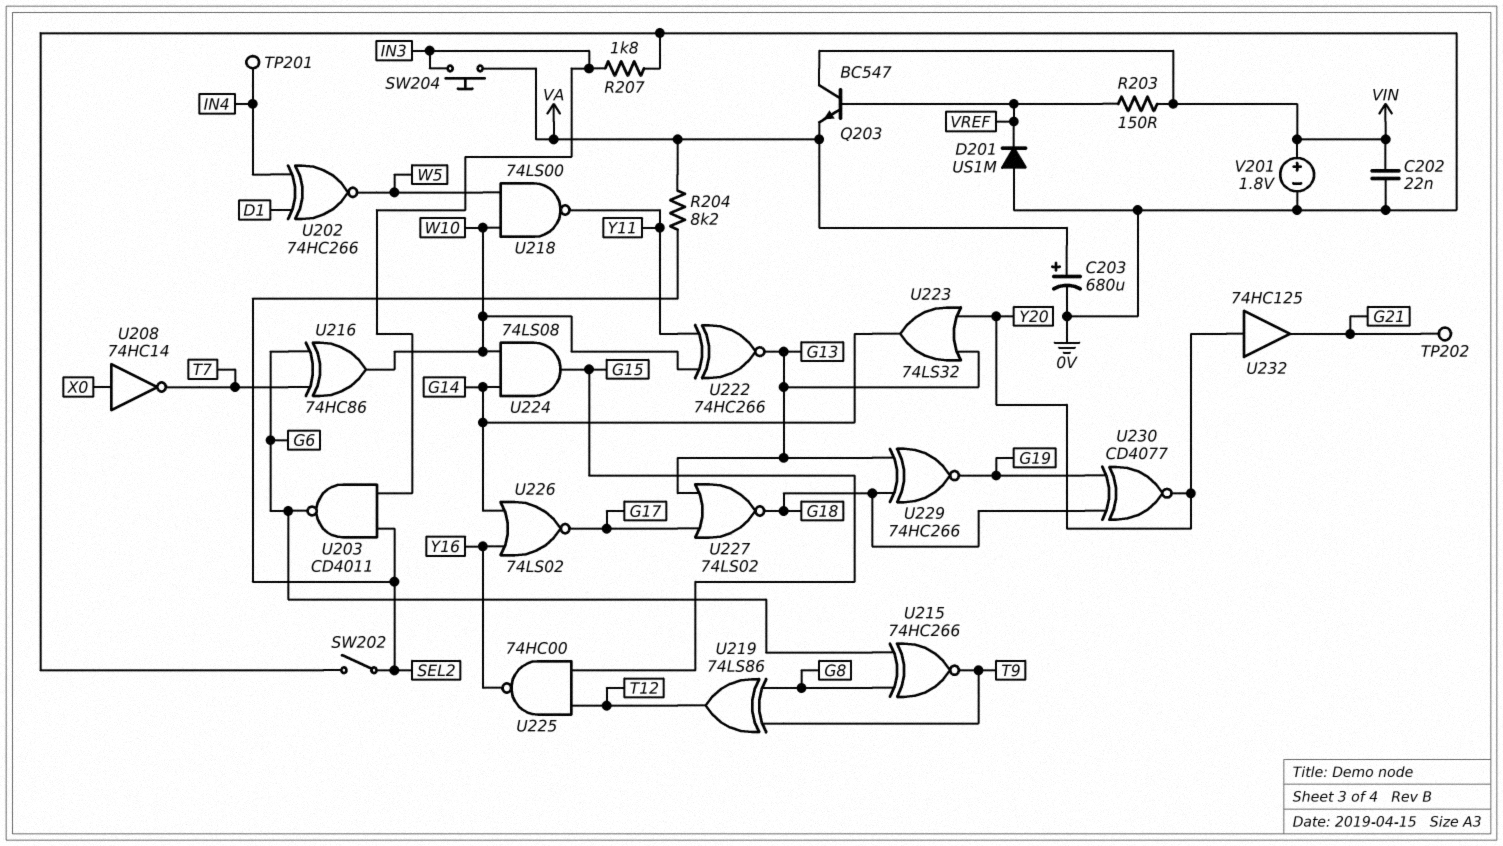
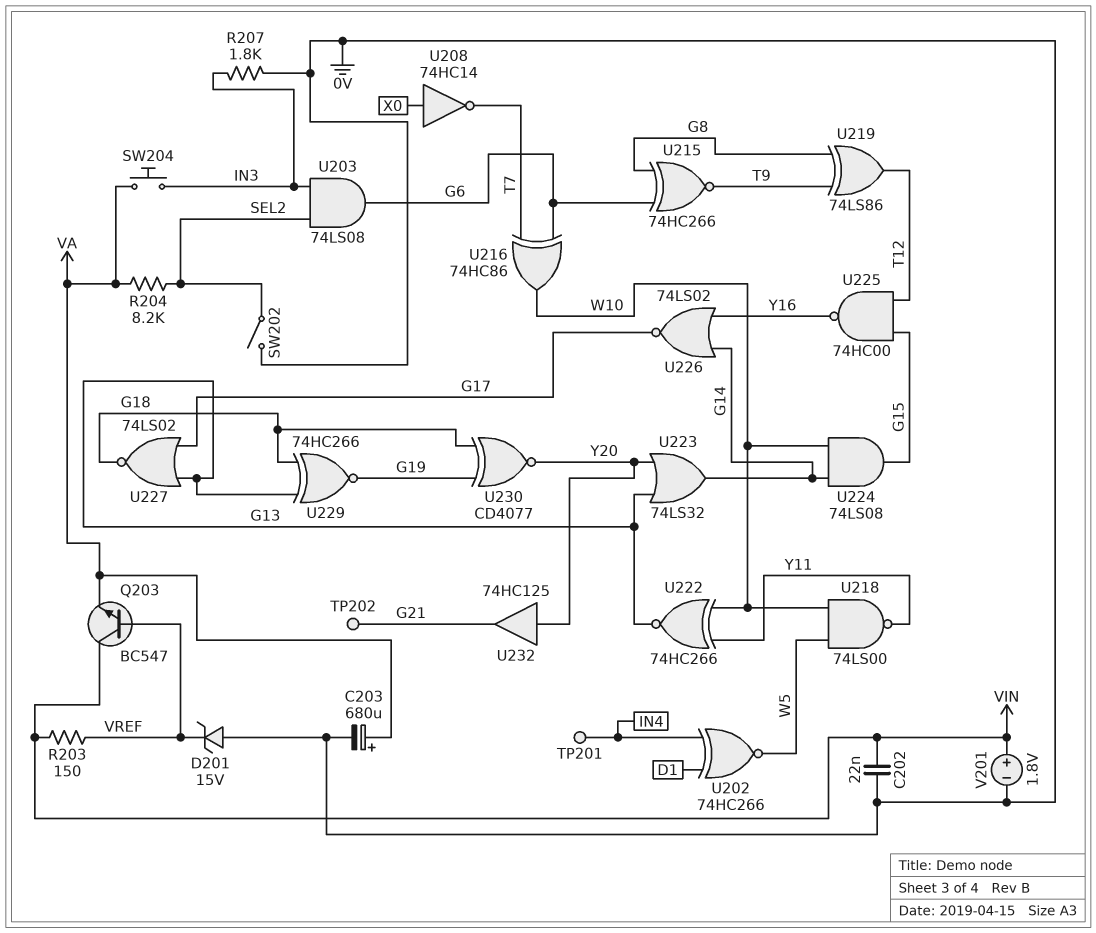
D201: diode US1M (A 0V, K VREF) -> zener 15V (A 0V, K VREF)
U203: NAND CD4011 (in IN3, in SEL2, out G6) -> AND 74LS08 (in IN3, in SEL2, out G6)

